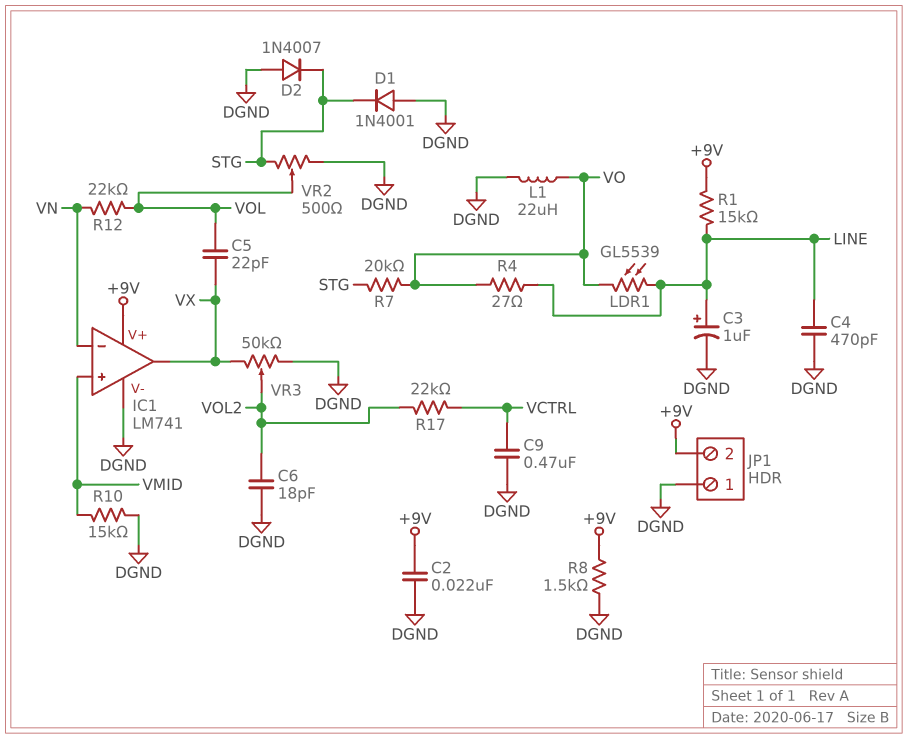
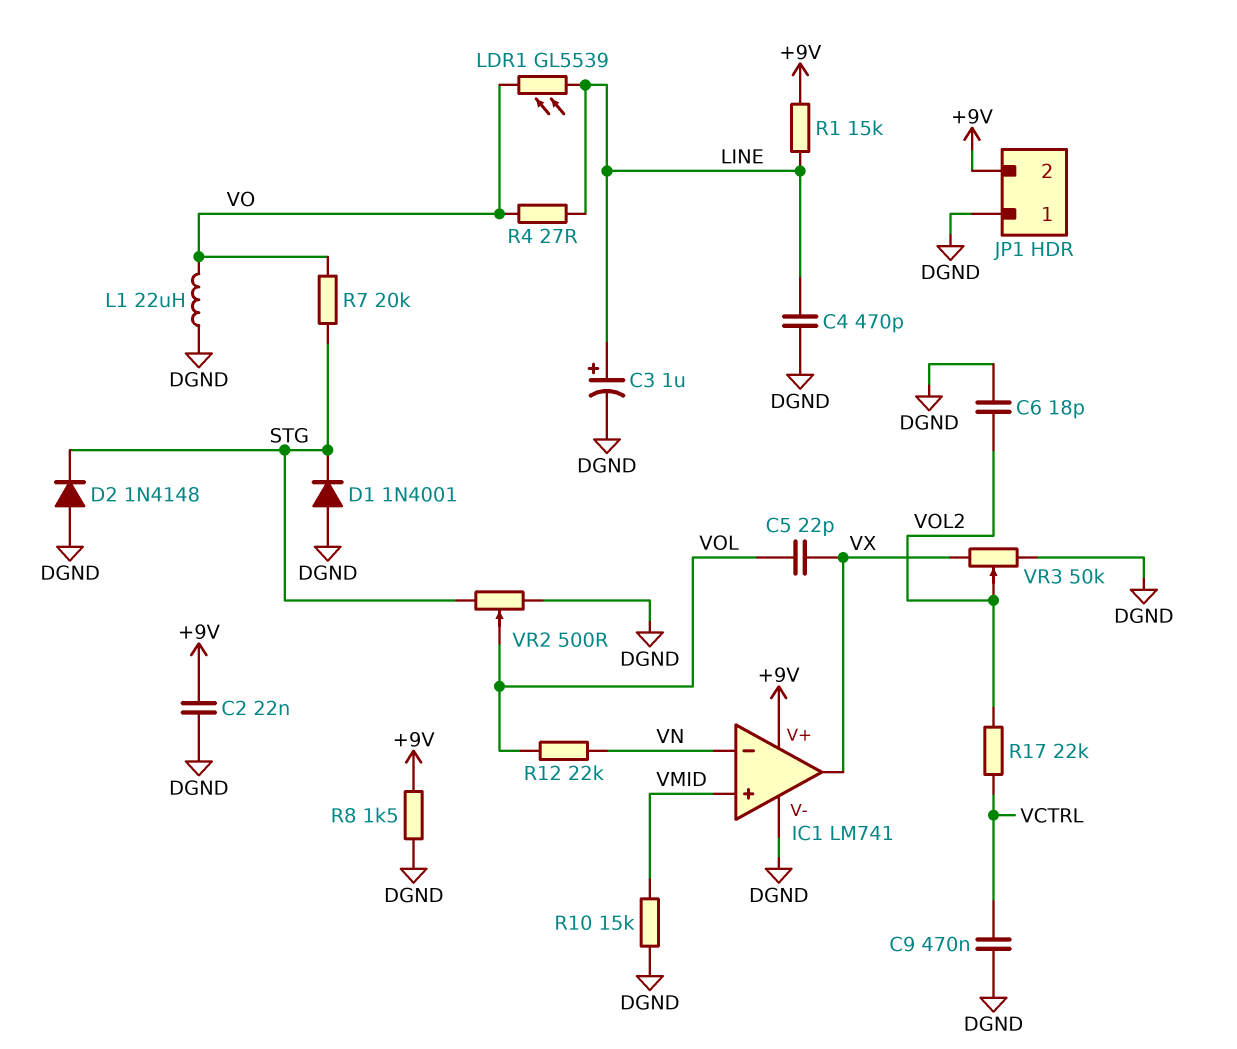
D2: diode 1N4007 (A DGND, K STG) -> diode 1N4148 (A DGND, K STG)

